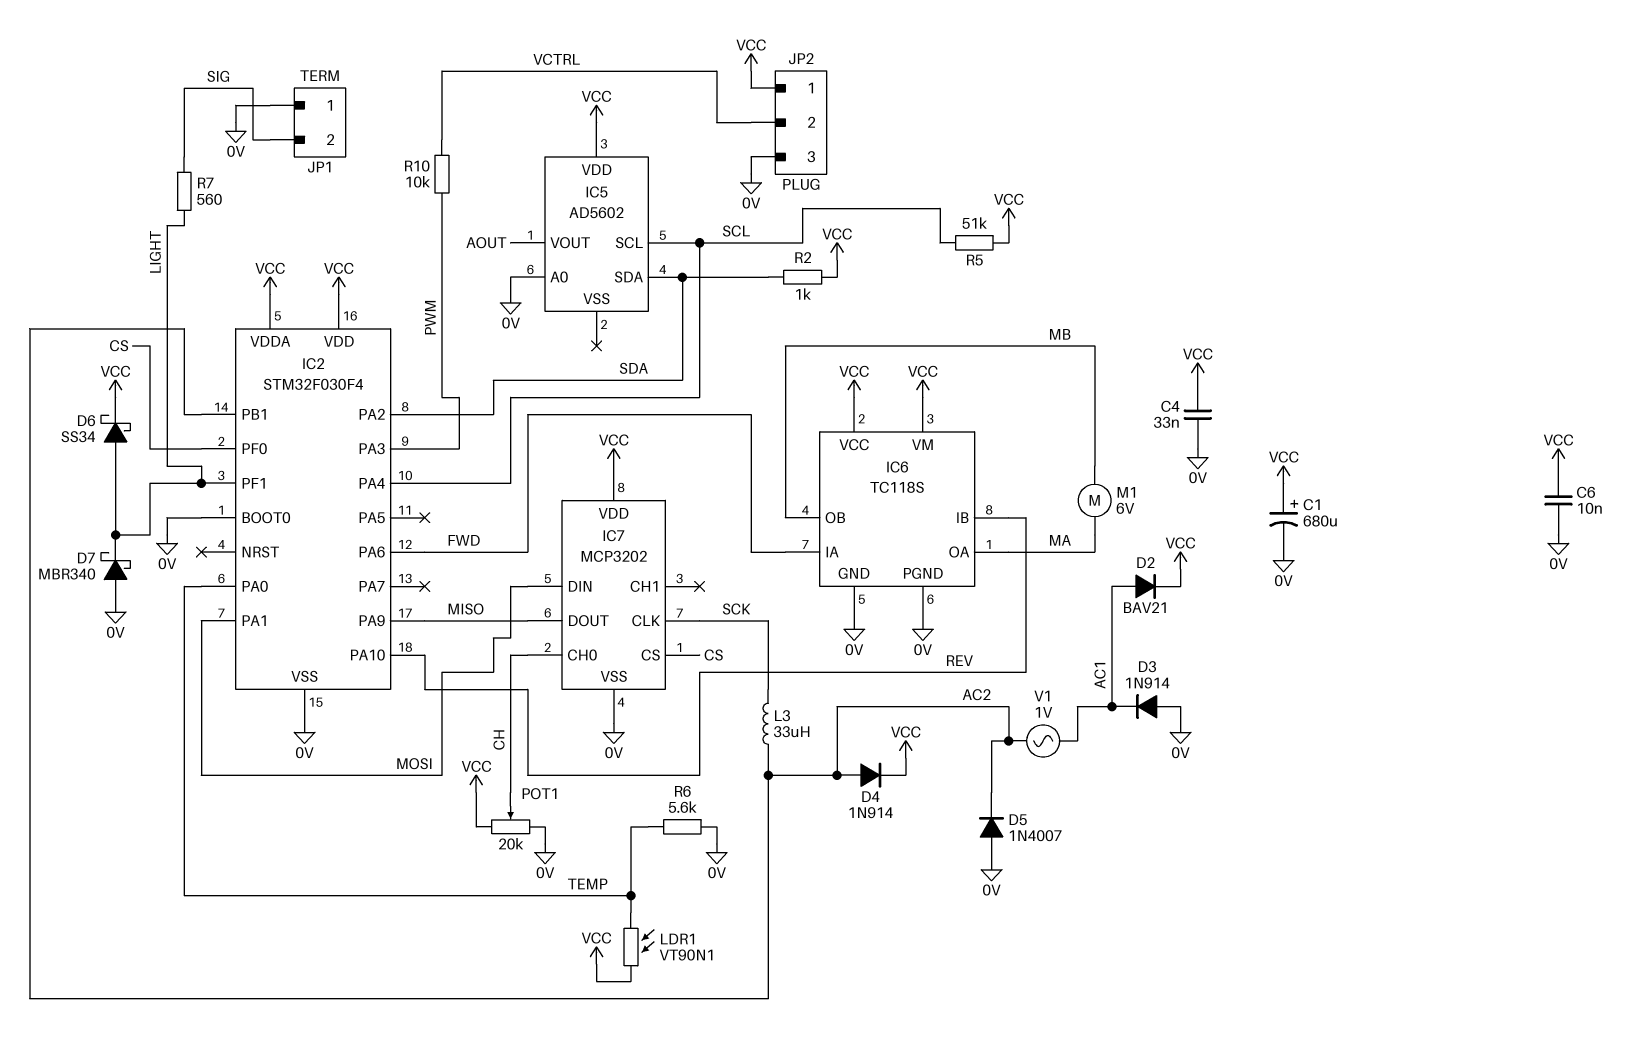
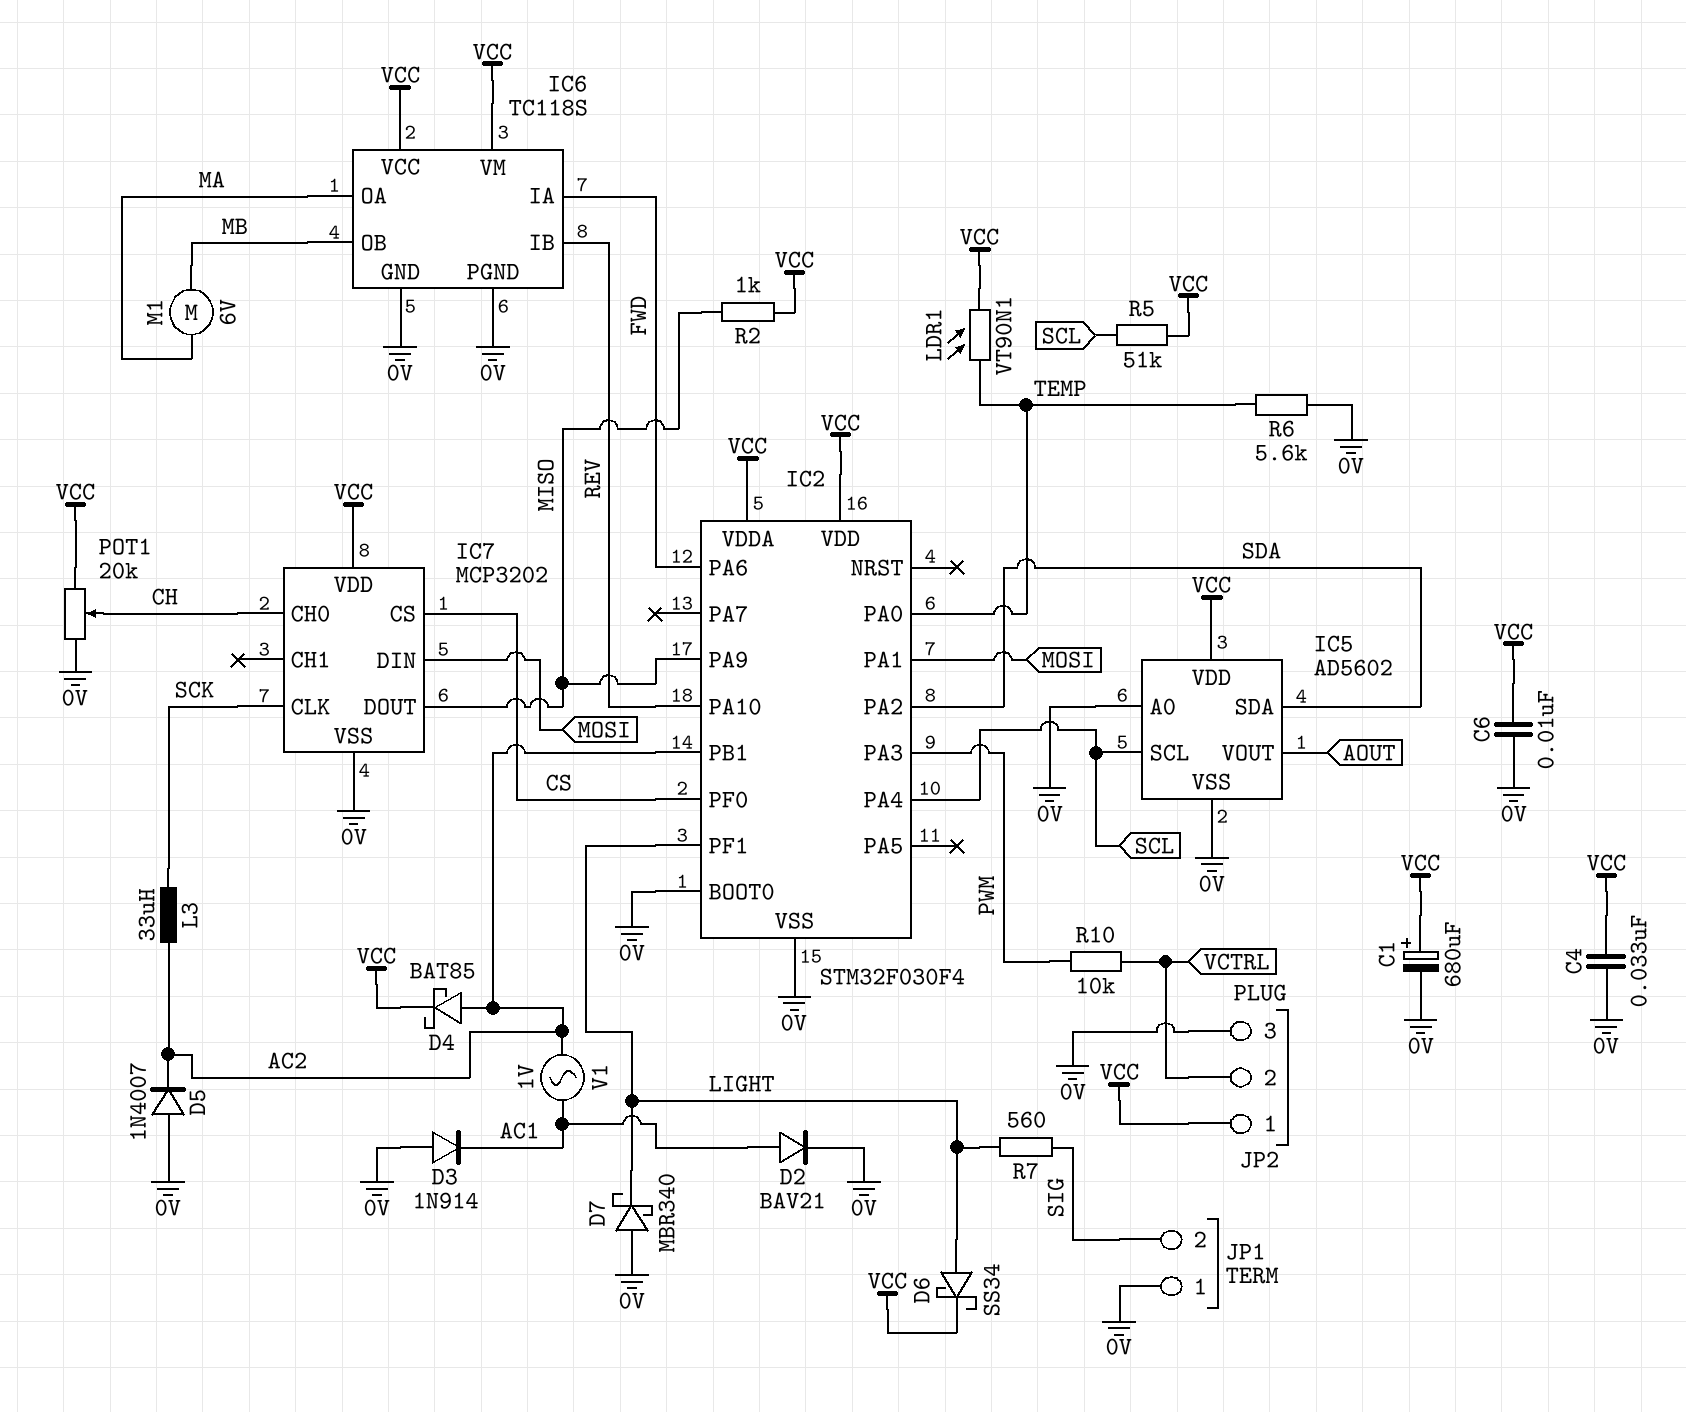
D2: diode BAV21 (A AC1, K VCC) -> diode BAV21 (A AC1, K 0V)
D4: diode 1N914 (A AC2, K VCC) -> schottky BAT85 (A AC2, K VCC)
IC5 pin VSS: none -> 0V
R2: 1k (SDA, VCC) -> 1k (MISO, VCC)

